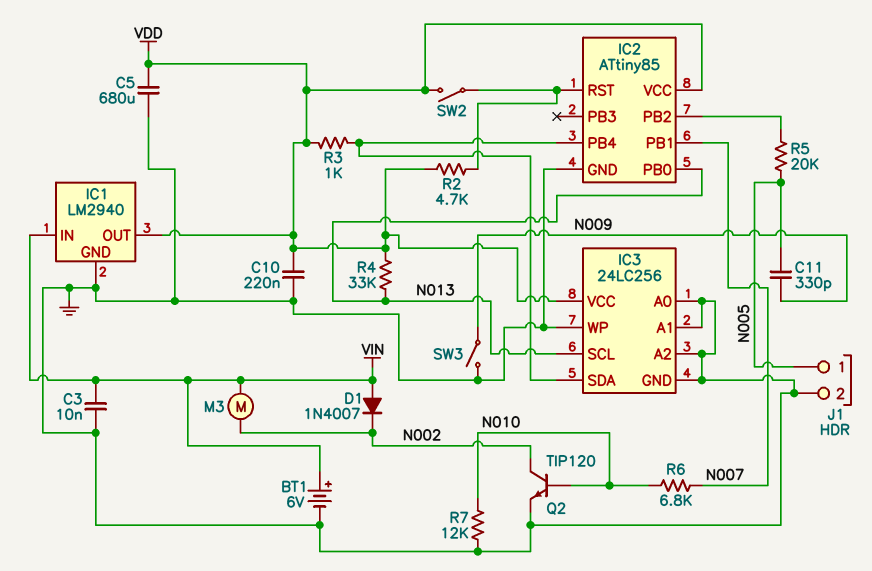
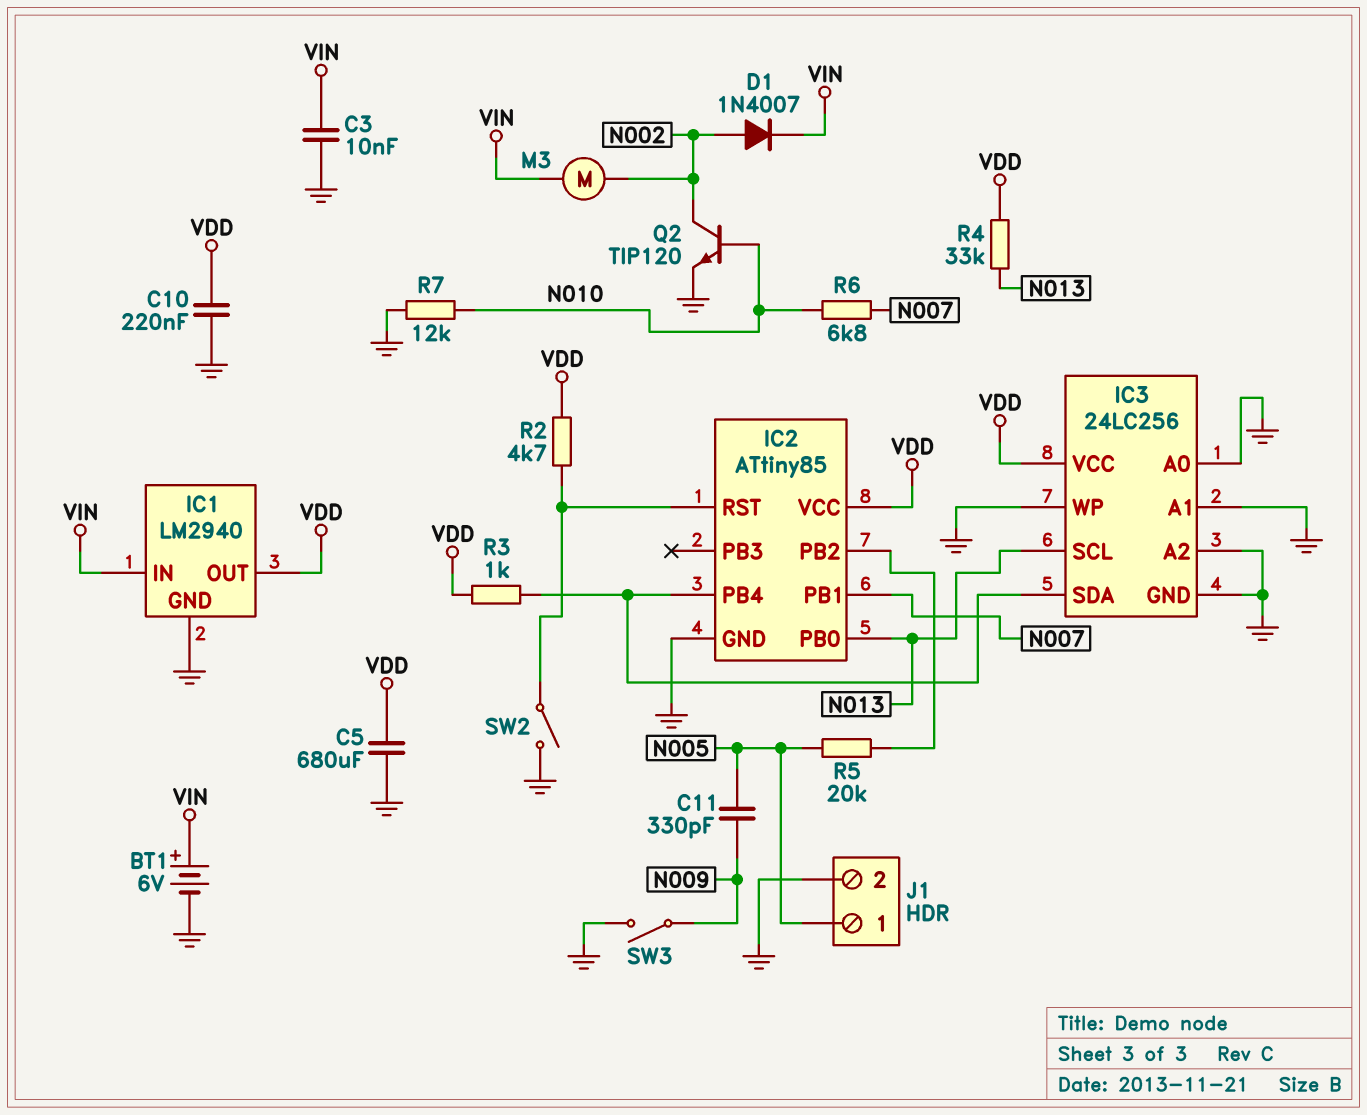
D1: diode 1N4007 (A VIN, K N002) -> diode 1N4007 (A N002, K VIN)
SW2: switch (IC2/RST, VDD) -> switch (GND, IC2/RST)

